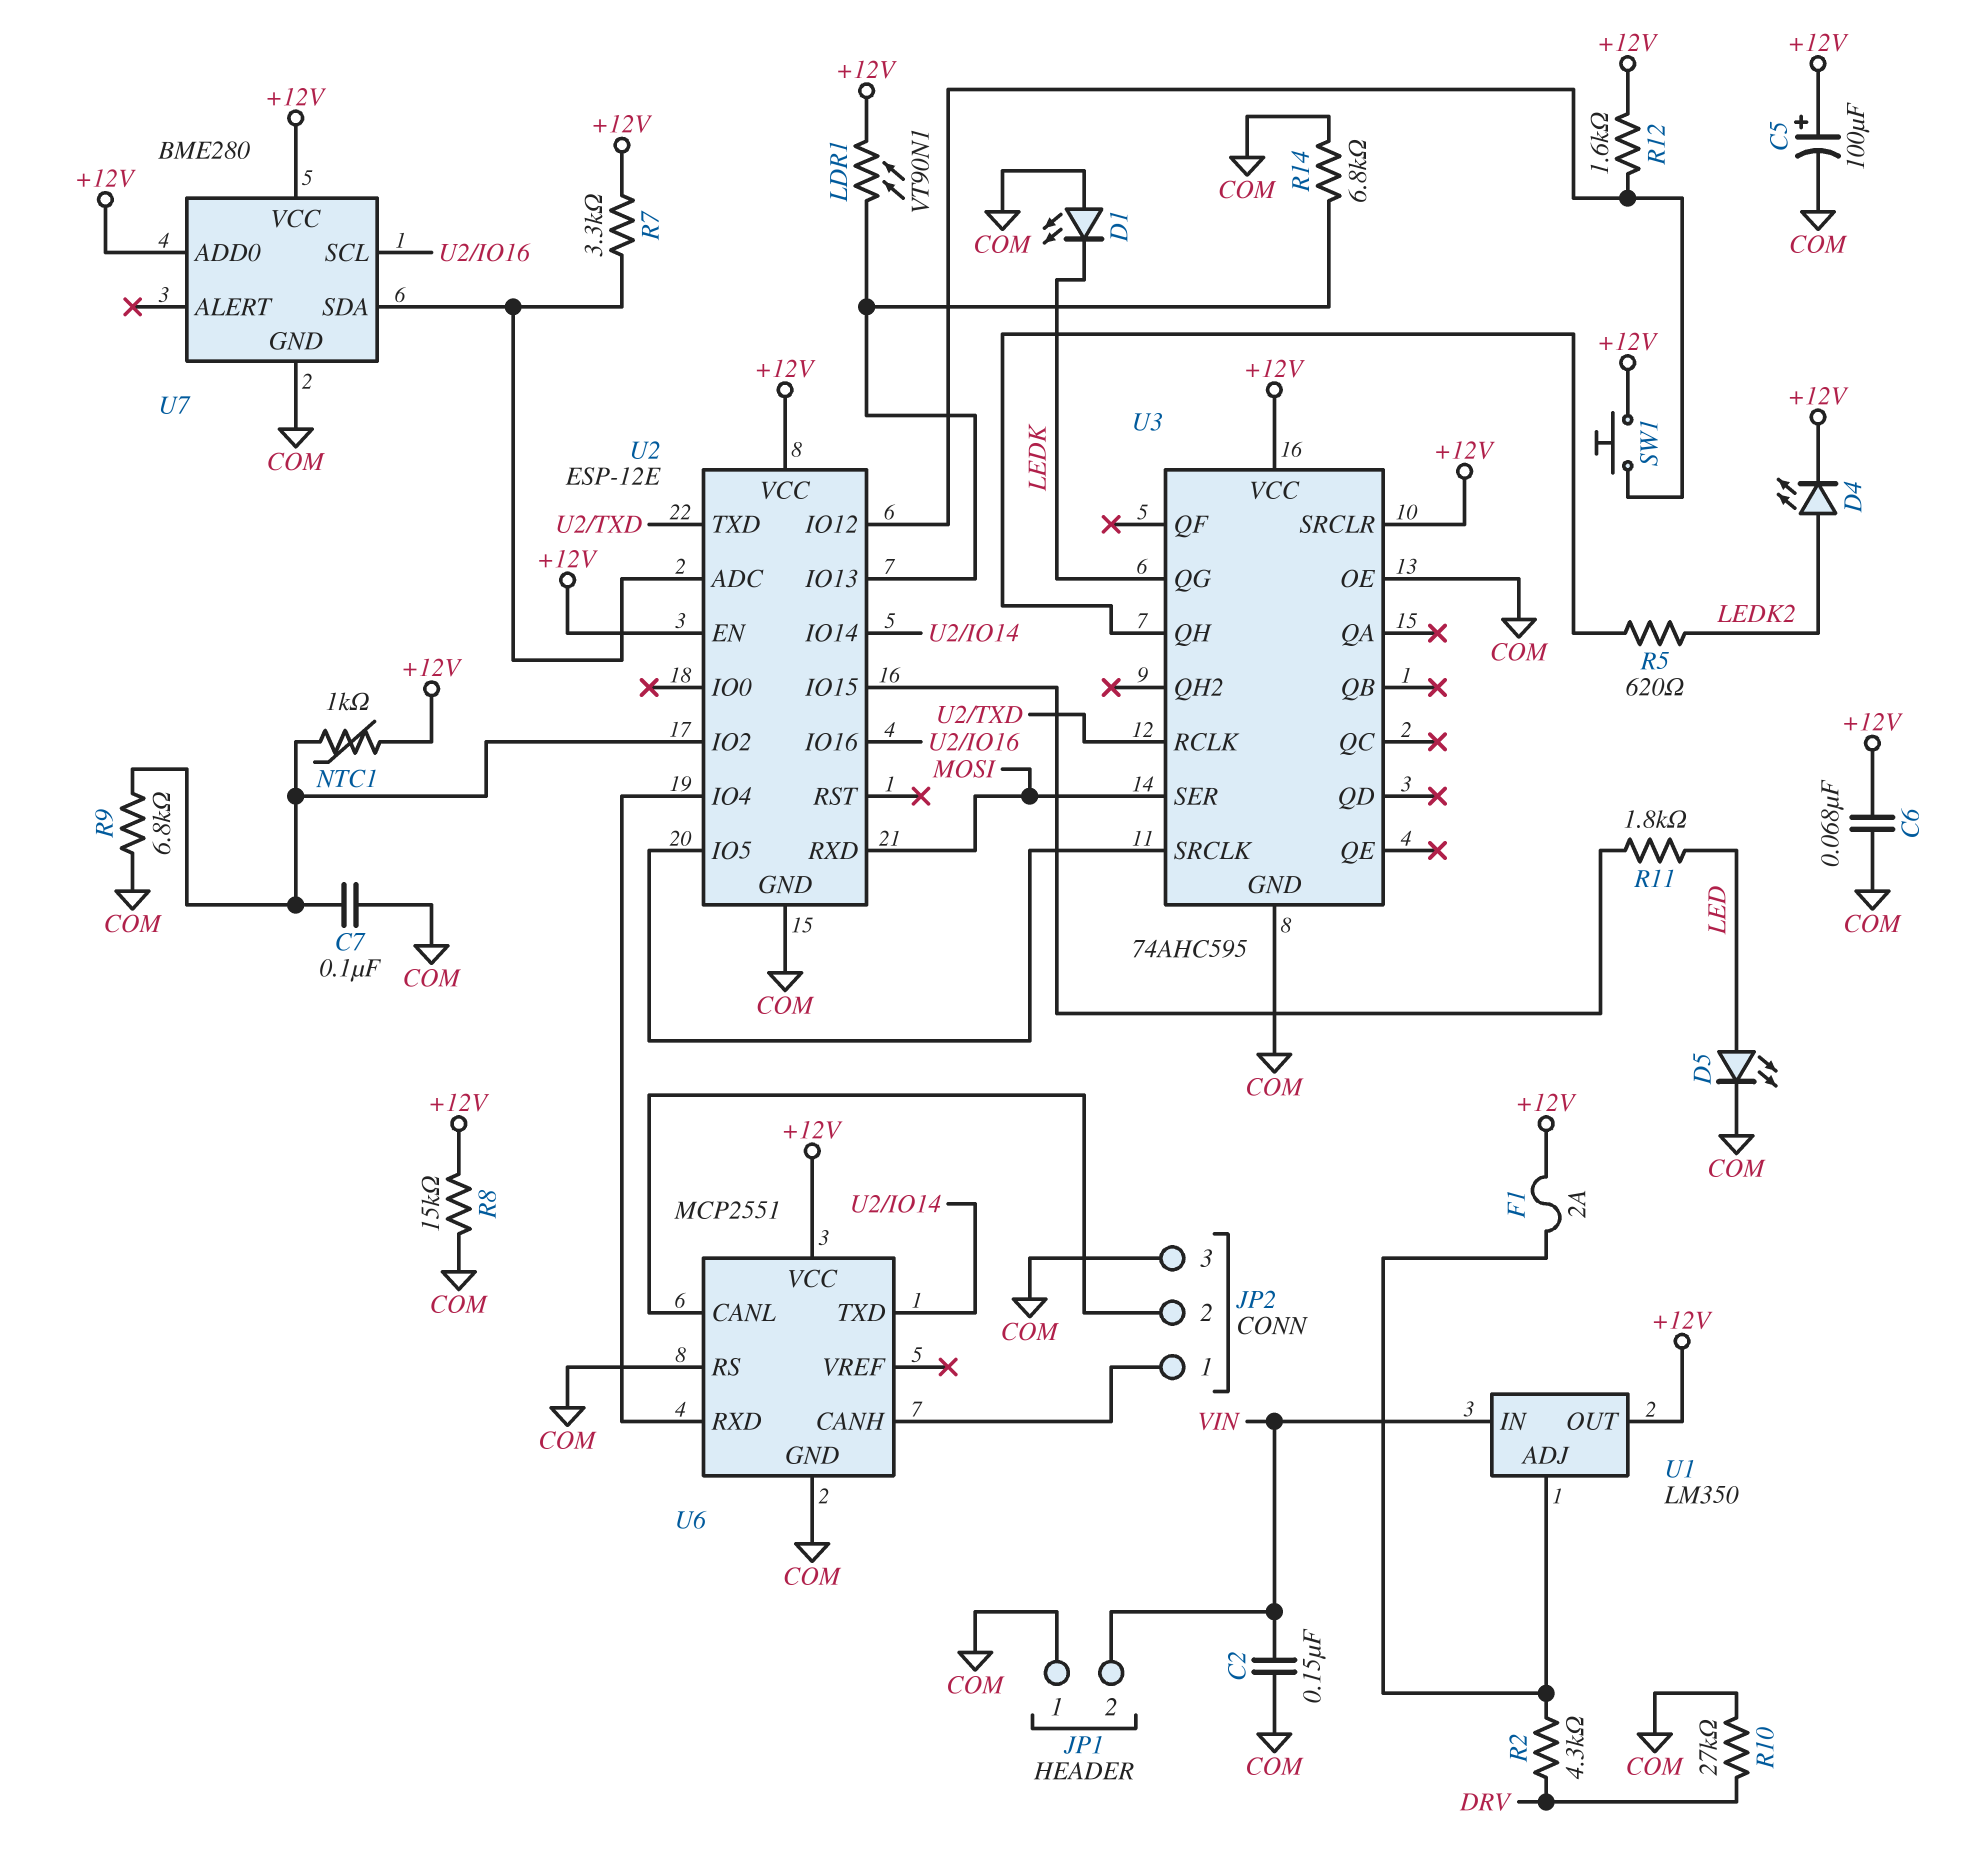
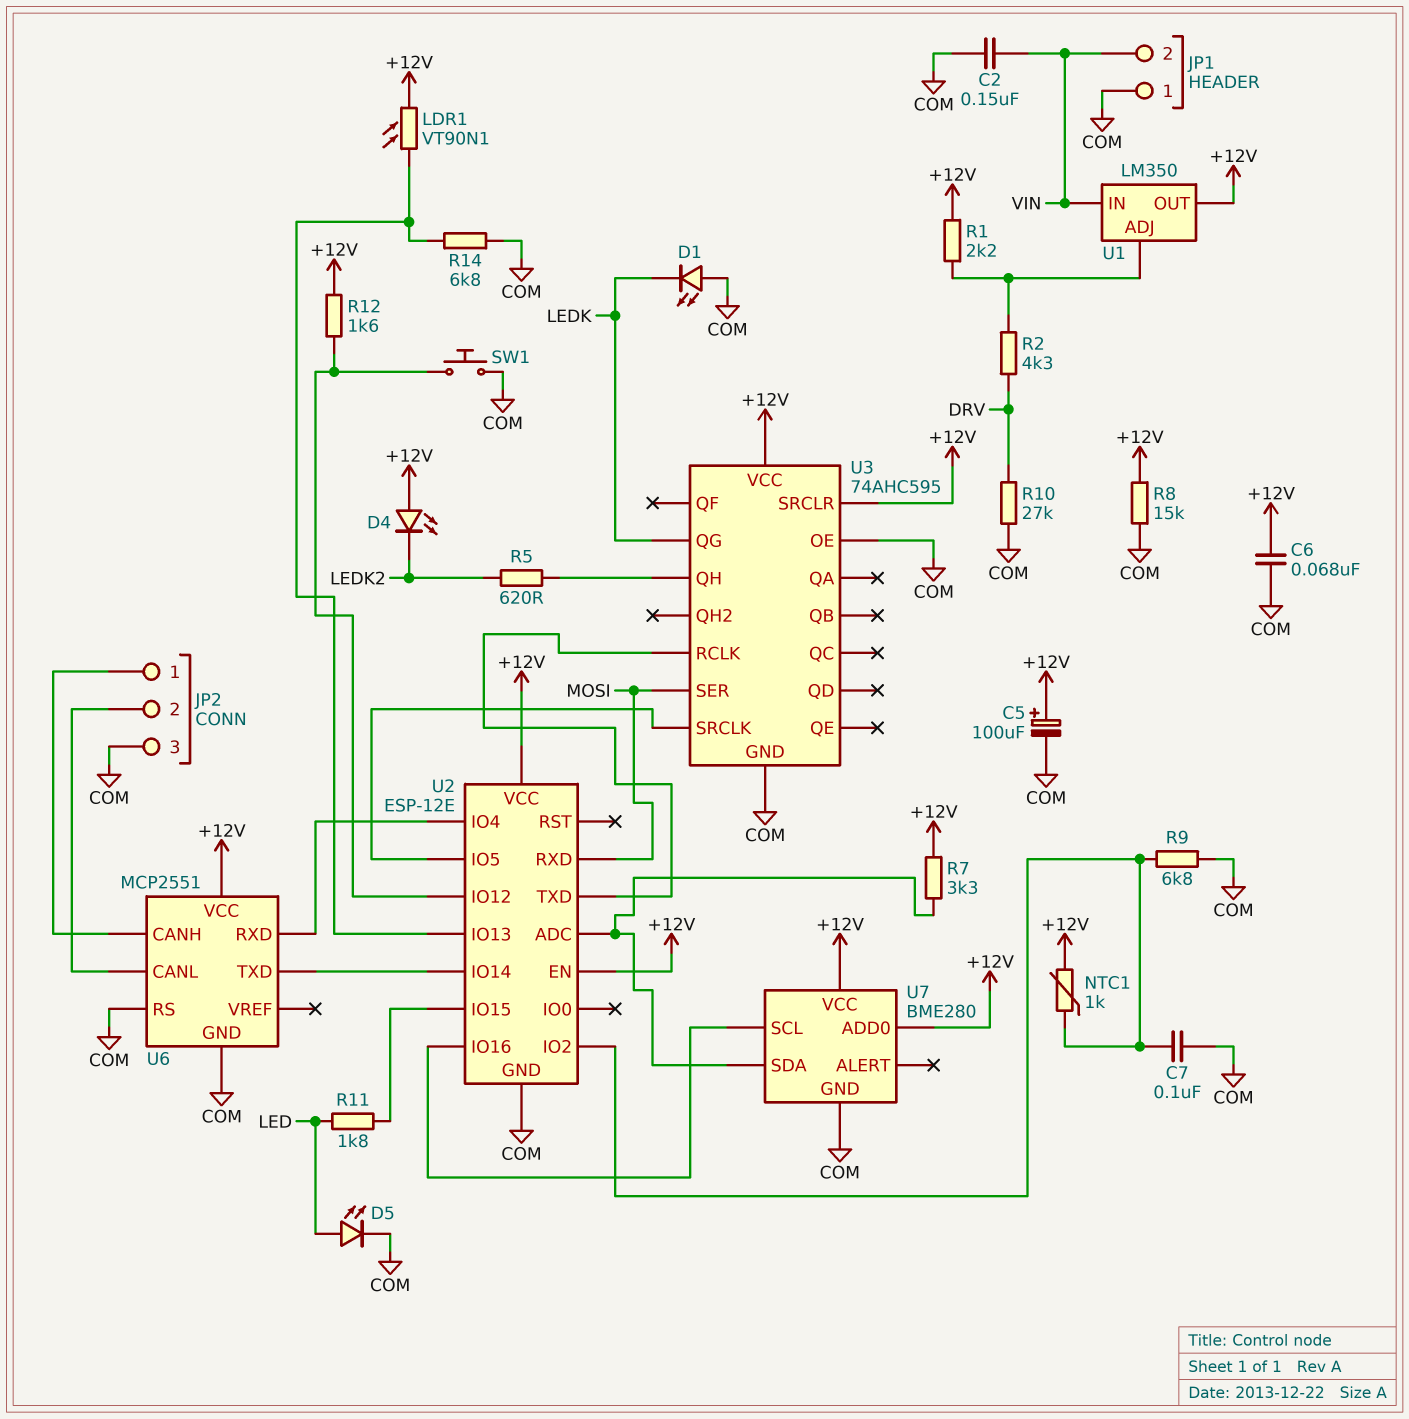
D4: LED (A LEDK2, K +12V) -> LED (A +12V, K LEDK2)
F1: 2A (+12V, U1/ADJ) -> none
R1: none -> 2.2k (+12V, U1/ADJ)
SW1: button (+12V, U2/IO12) -> button (COM, U2/IO12)

